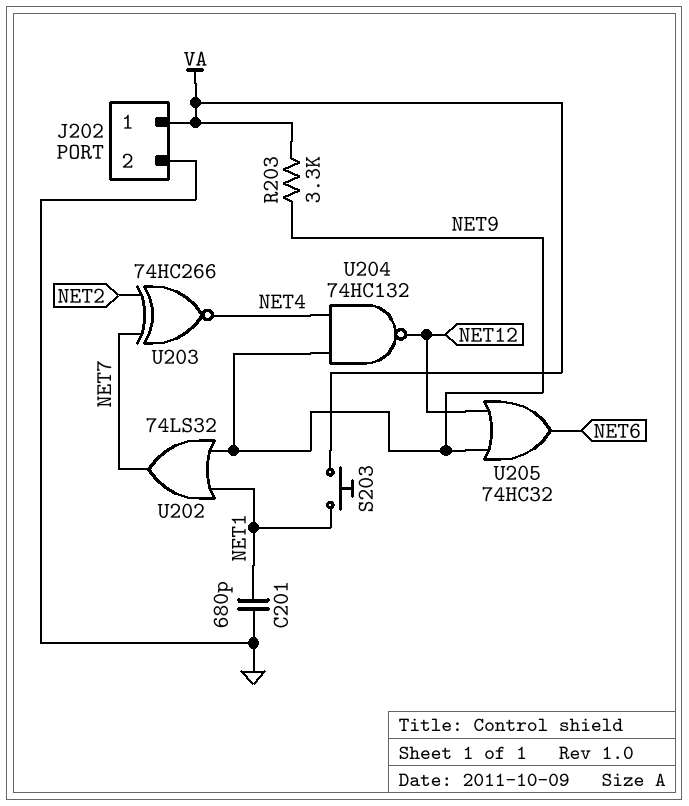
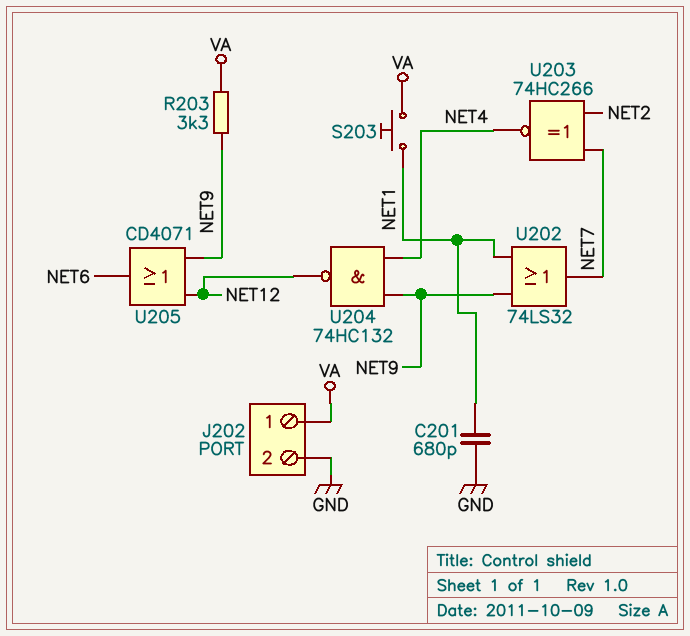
U205: OR 74HC32 (in NET9, in NET12, out NET6) -> OR CD4071 (in NET9, in NET12, out NET6)

